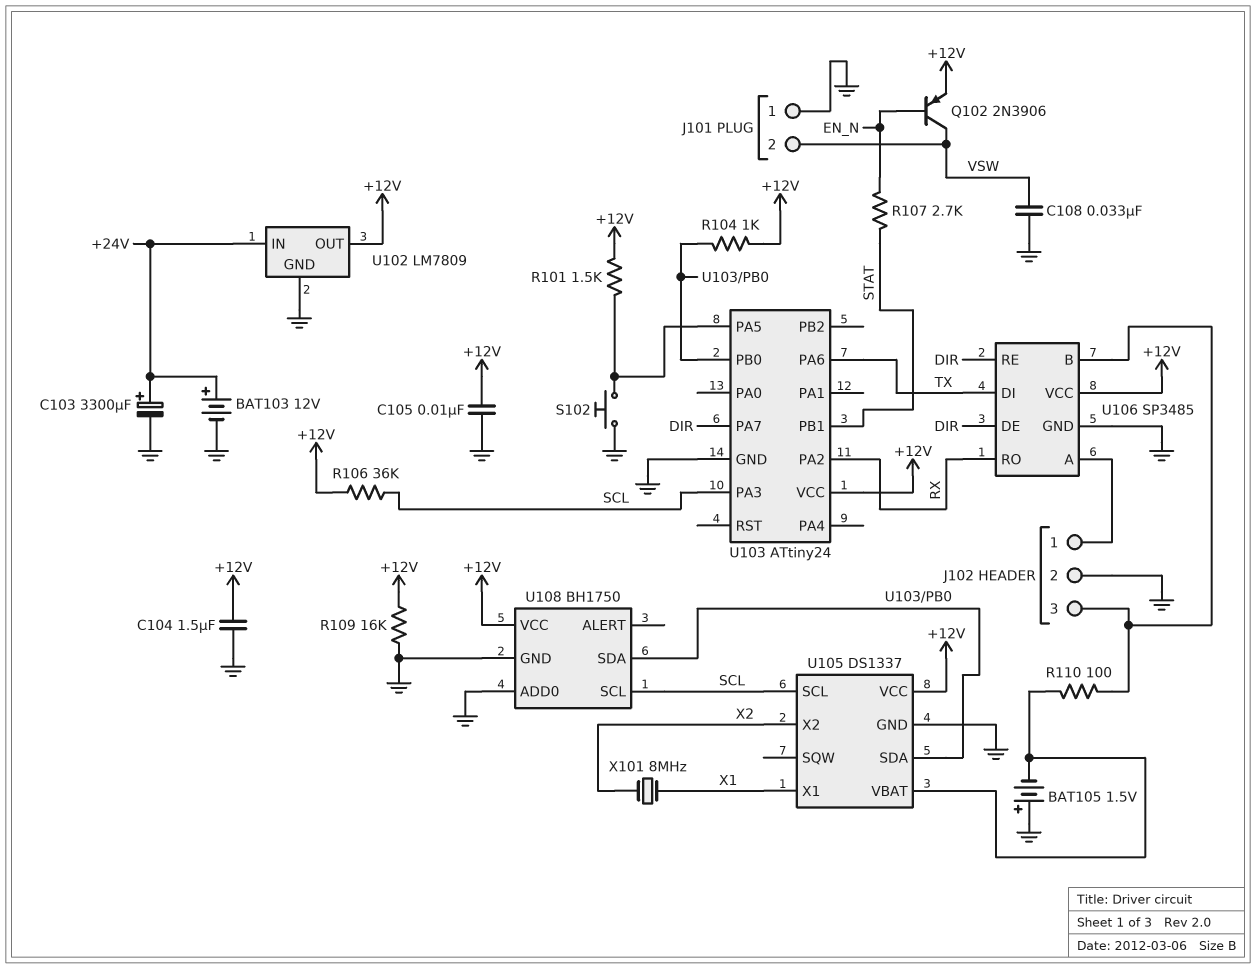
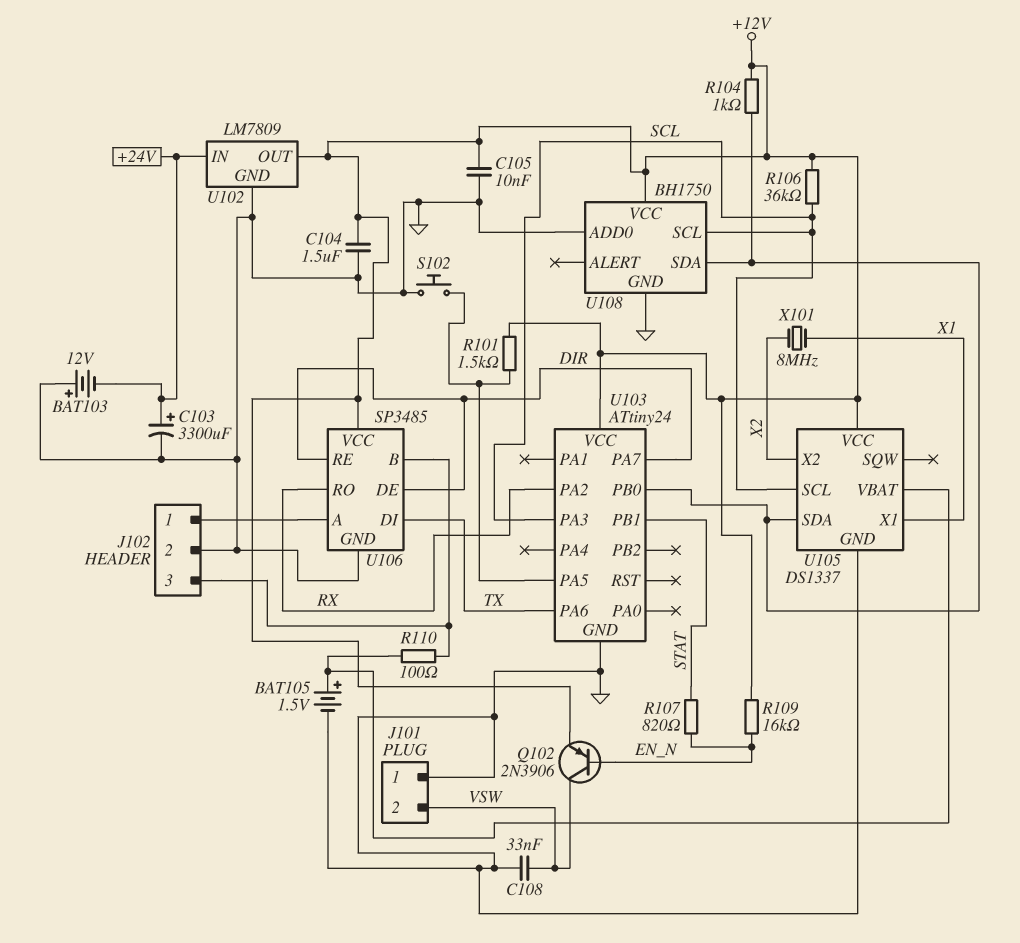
BAT103: 12V (plus +24V, minus GND) -> 12V (plus GND, minus +24V)
BAT105: 1.5V (plus GND, minus U105/VBAT) -> 1.5V (plus U105/VBAT, minus GND)
R107: 2.7k (EN_N, STAT) -> 820 (EN_N, STAT)
R109: 16k (+12V, GND) -> 16k (+12V, EN_N)

